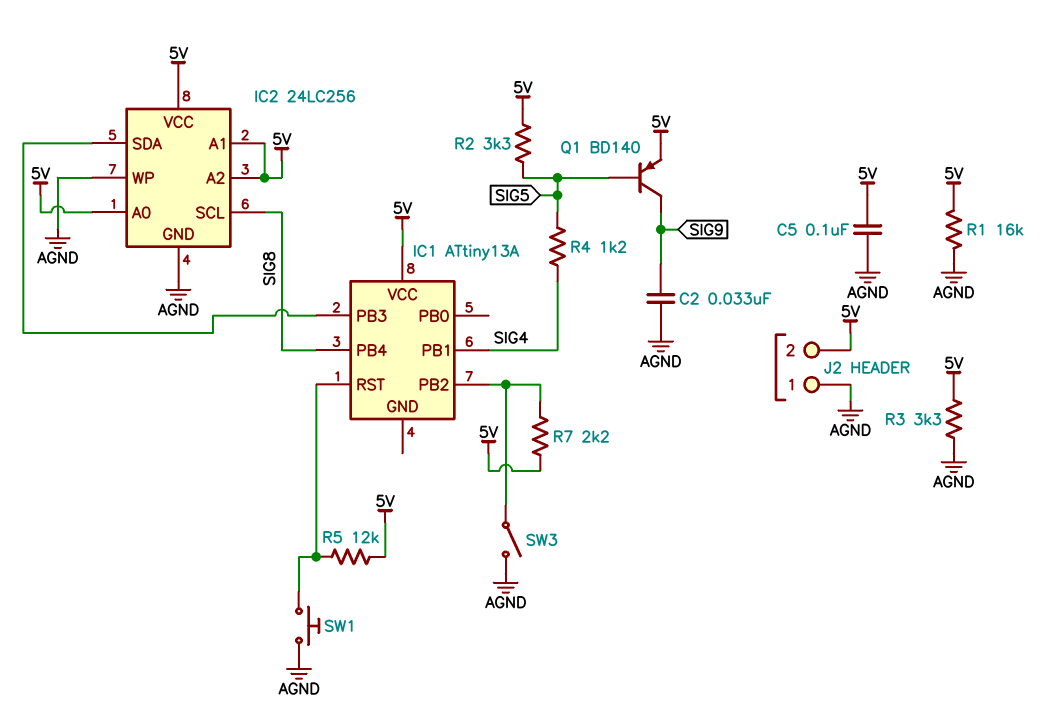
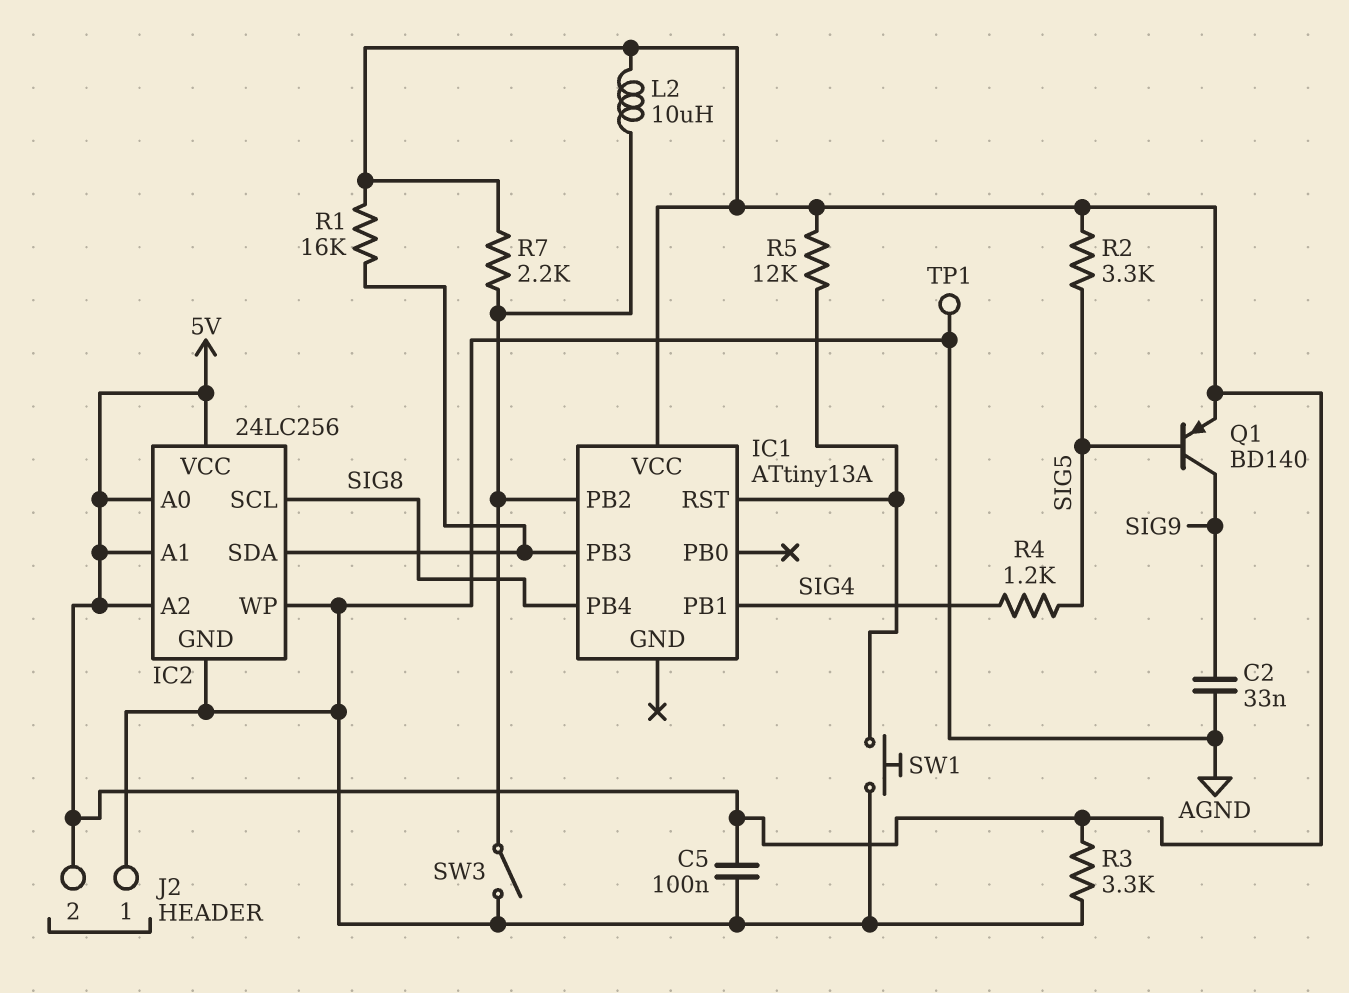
L2: none -> 10uH (5V, IC1/PB2)
R1: 16k (5V, AGND) -> 16k (5V, IC1/PB3)
TP1: none -> test point (AGND)

